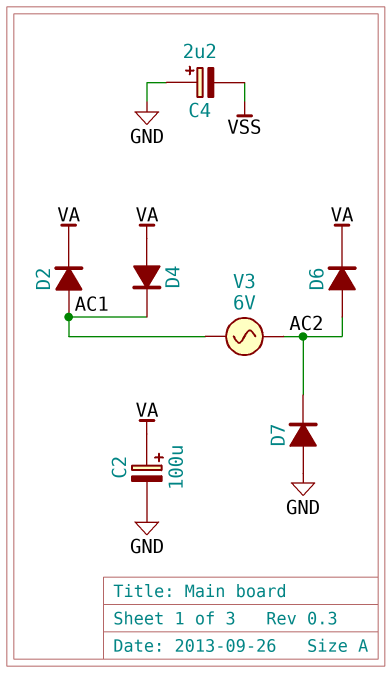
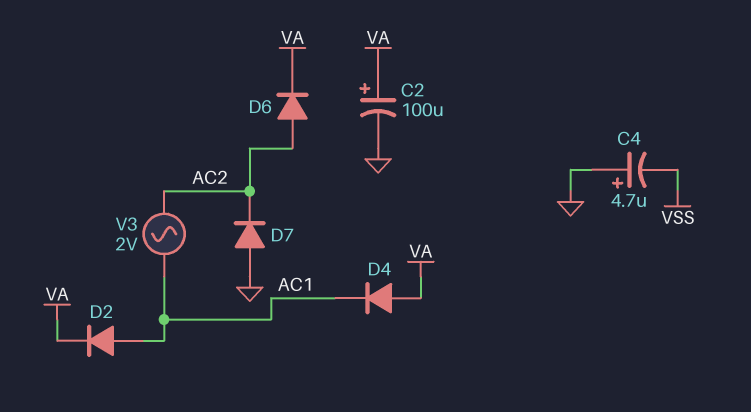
C4: 2.2uF (plus GND, minus VSS) -> 4.7uF (plus GND, minus VSS)
V3: AC 6V (AC1, AC2) -> AC 2V (AC1, AC2)

